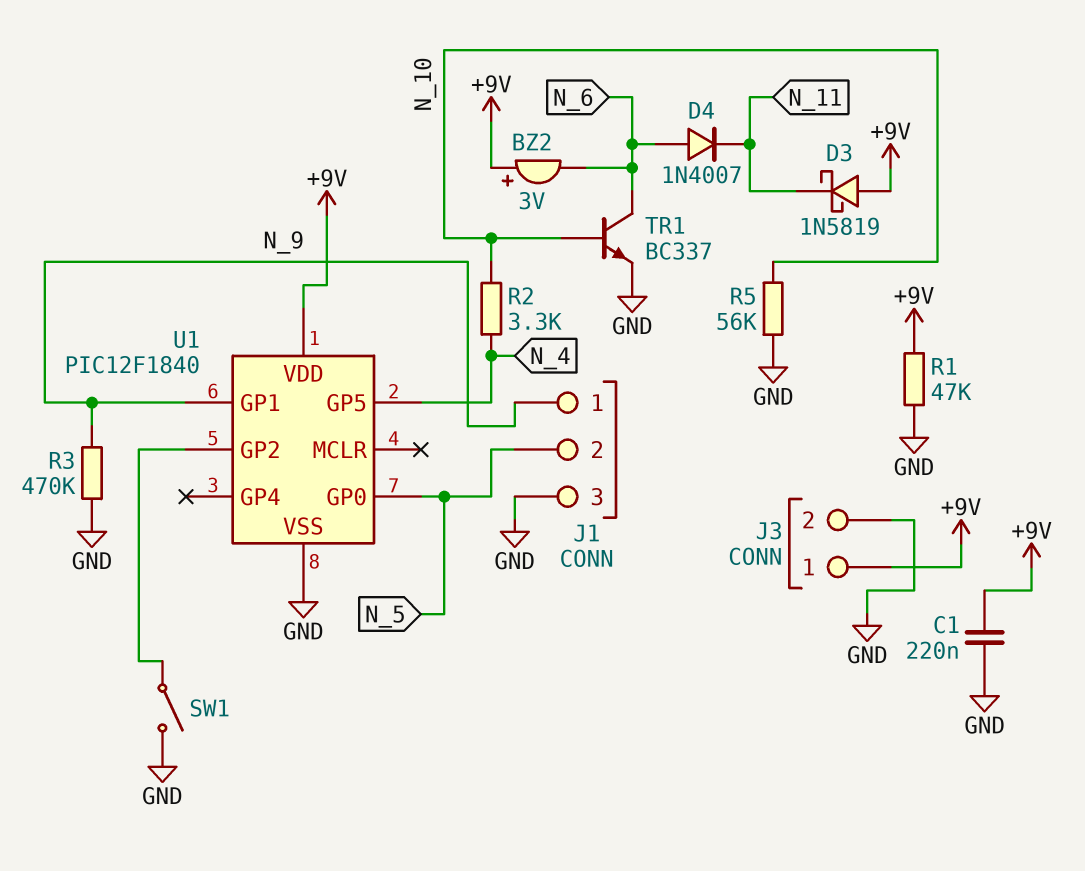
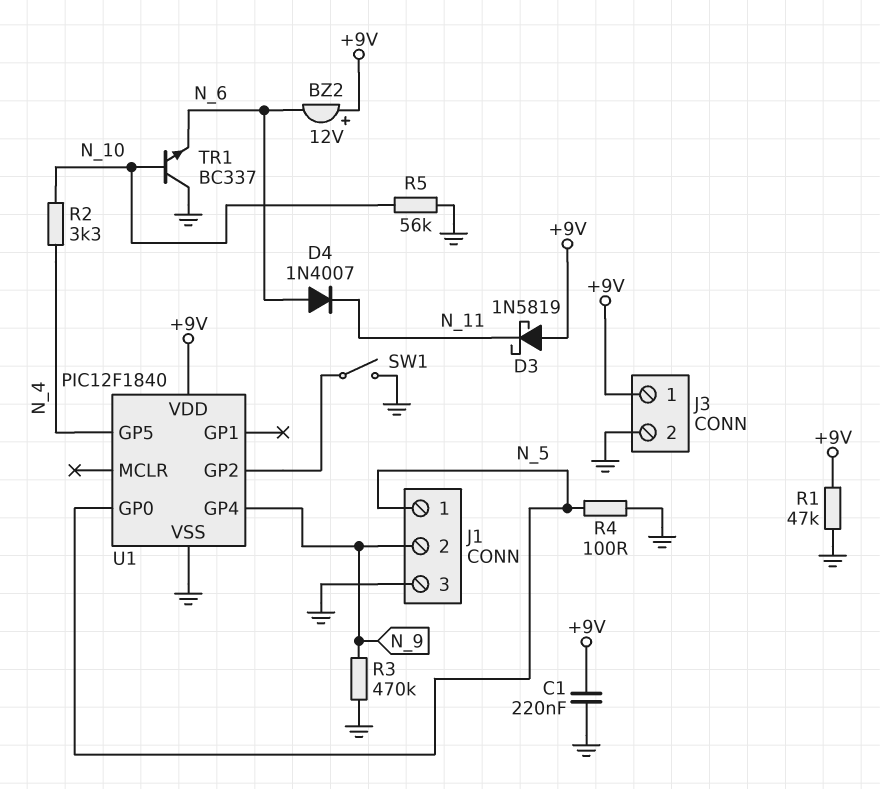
BZ2: buzzer 3V (plus +9V, minus N_6) -> buzzer 12V (plus +9V, minus N_6)
J1 pin 1: N_9 -> N_5
J1 pin 2: N_5 -> N_9
R4: none -> 100 (GND, N_5)
TR1: NPN BC337 (B N_10, C N_6, E GND) -> NPN BC337 (B N_10, C GND, E N_6)
U1 pin GP1: N_9 -> none
U1 pin GP4: none -> N_9

